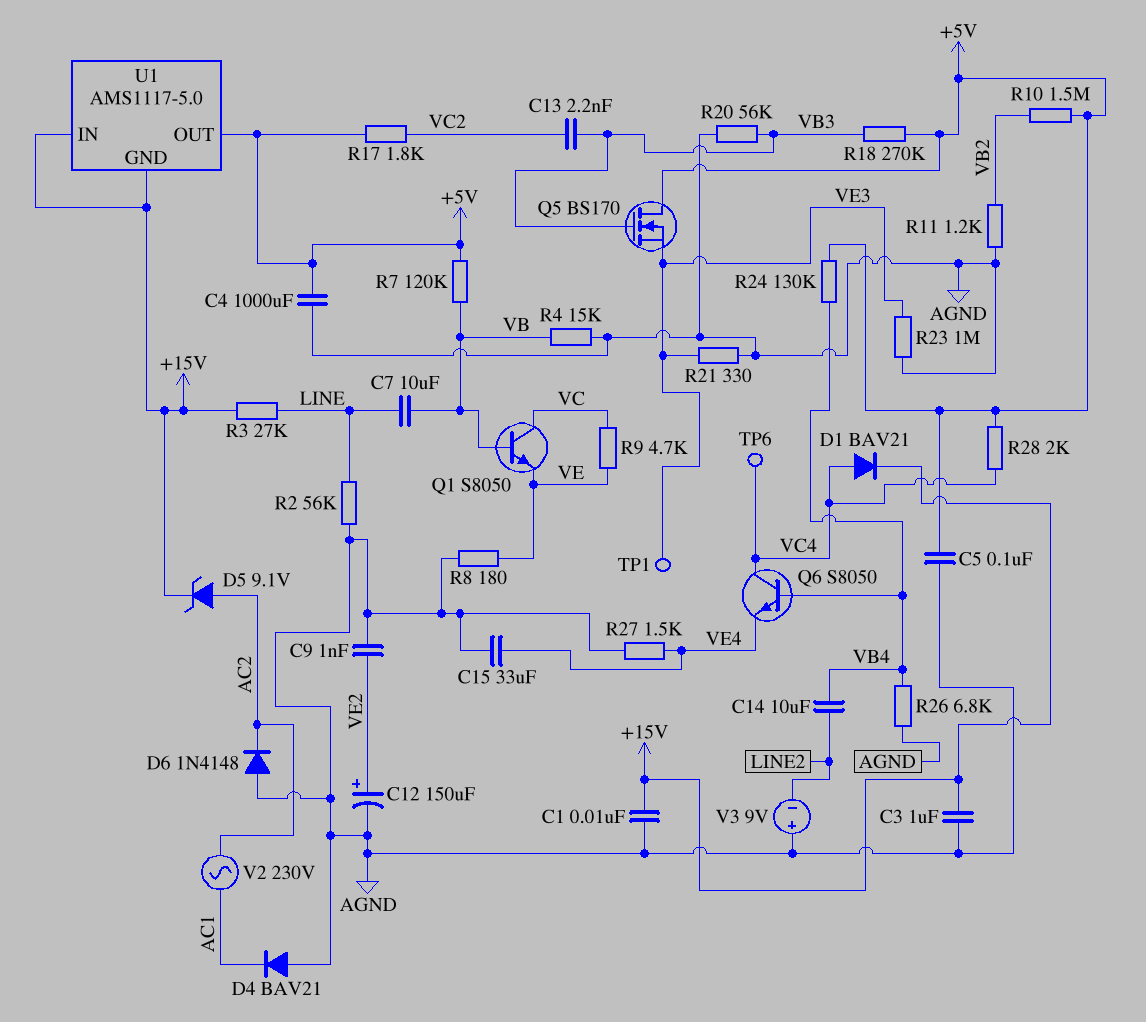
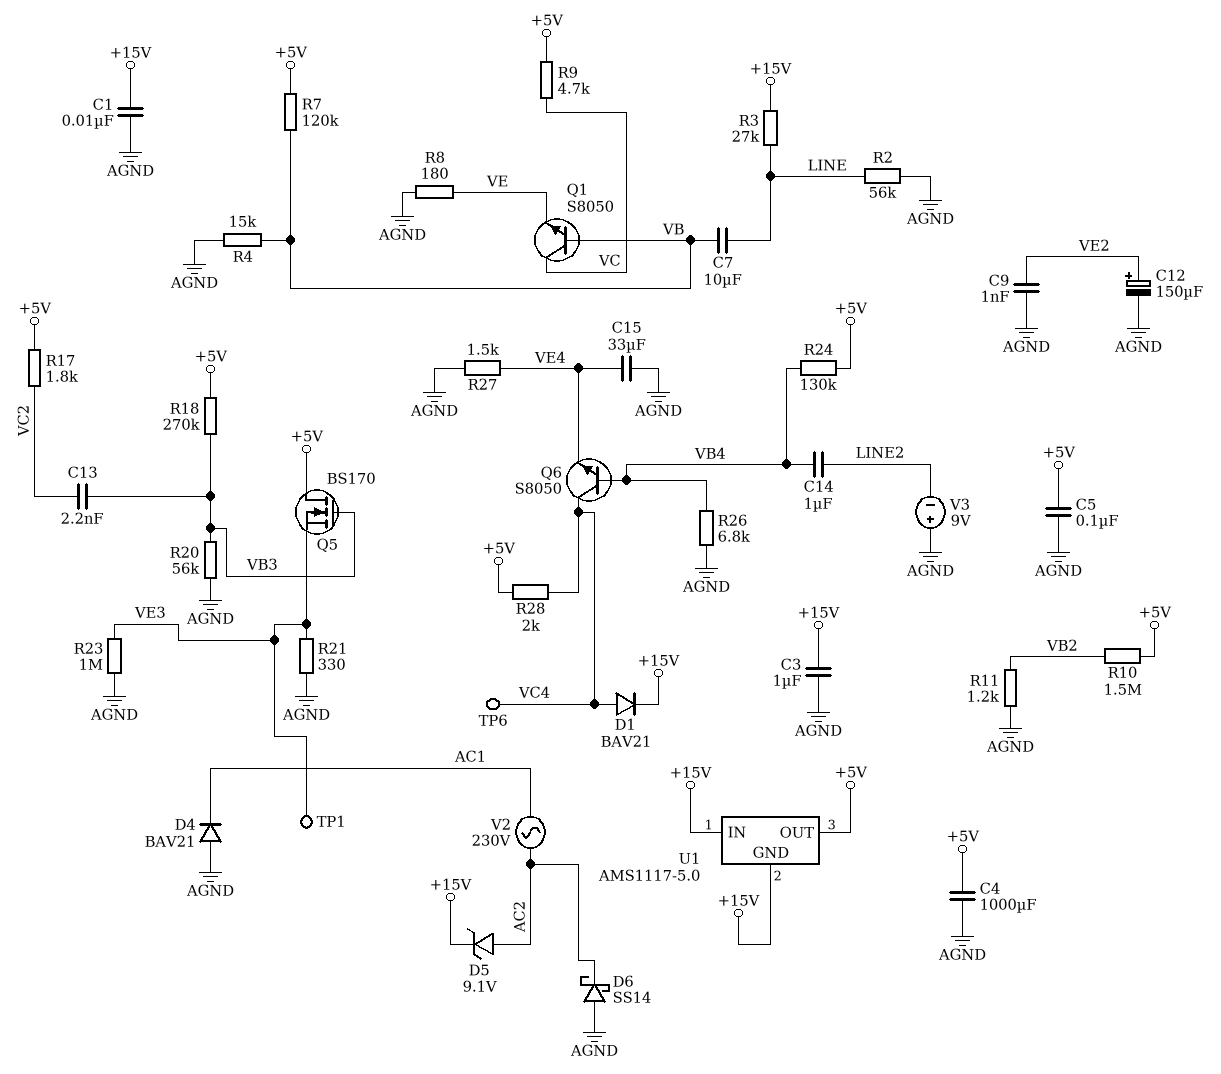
C14: 10uF (LINE2, VB4) -> 1uF (LINE2, VB4)
D6: diode 1N4148 (A AGND, K AC2) -> schottky SS14 (A AGND, K AC2)
R9: 4.7k (VC, VE) -> 4.7k (+5V, VC)

